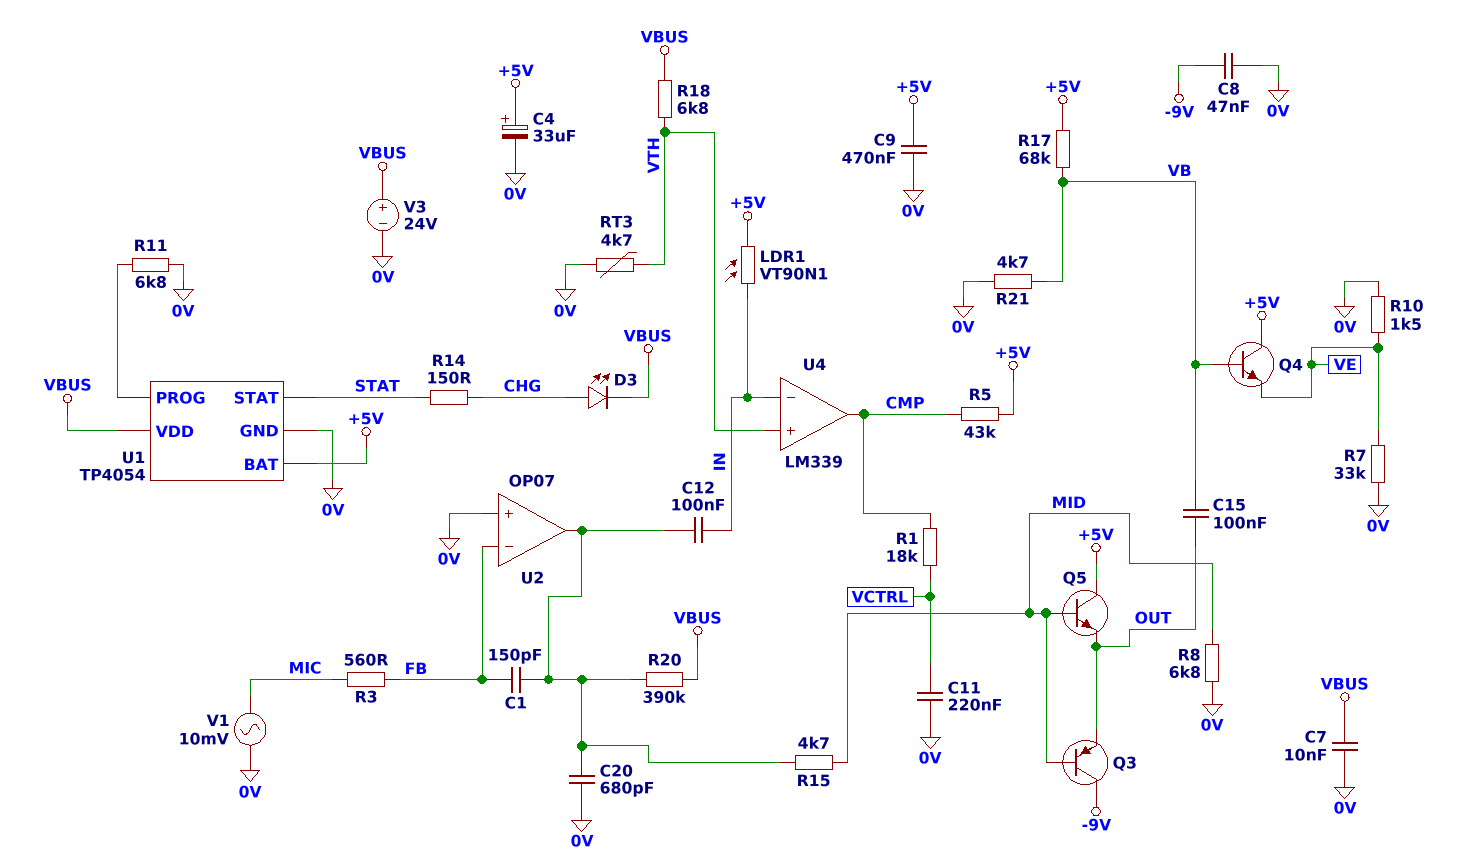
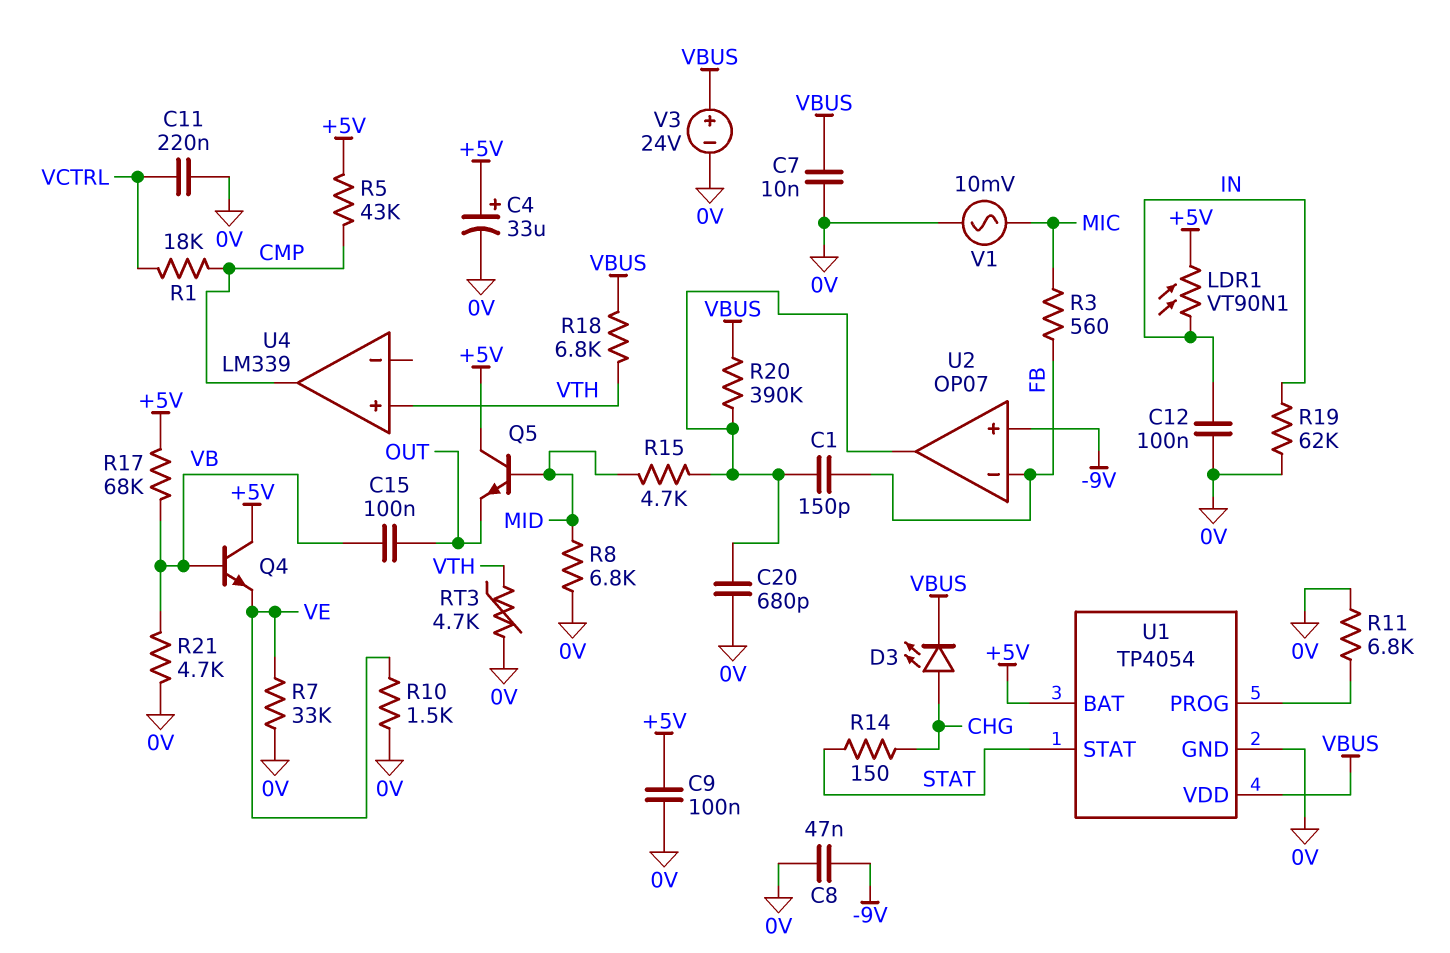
C9: 470nF (+5V, 0V) -> 100nF (+5V, 0V)
C12: 100nF (IN, U2/out) -> 100nF (0V, IN)
Q3: PNP (B MID, C -9V, E OUT) -> none
R19: none -> 62k (0V, IN)
U2 pin in+: 0V -> -9V
U4 pin in-: IN -> none

